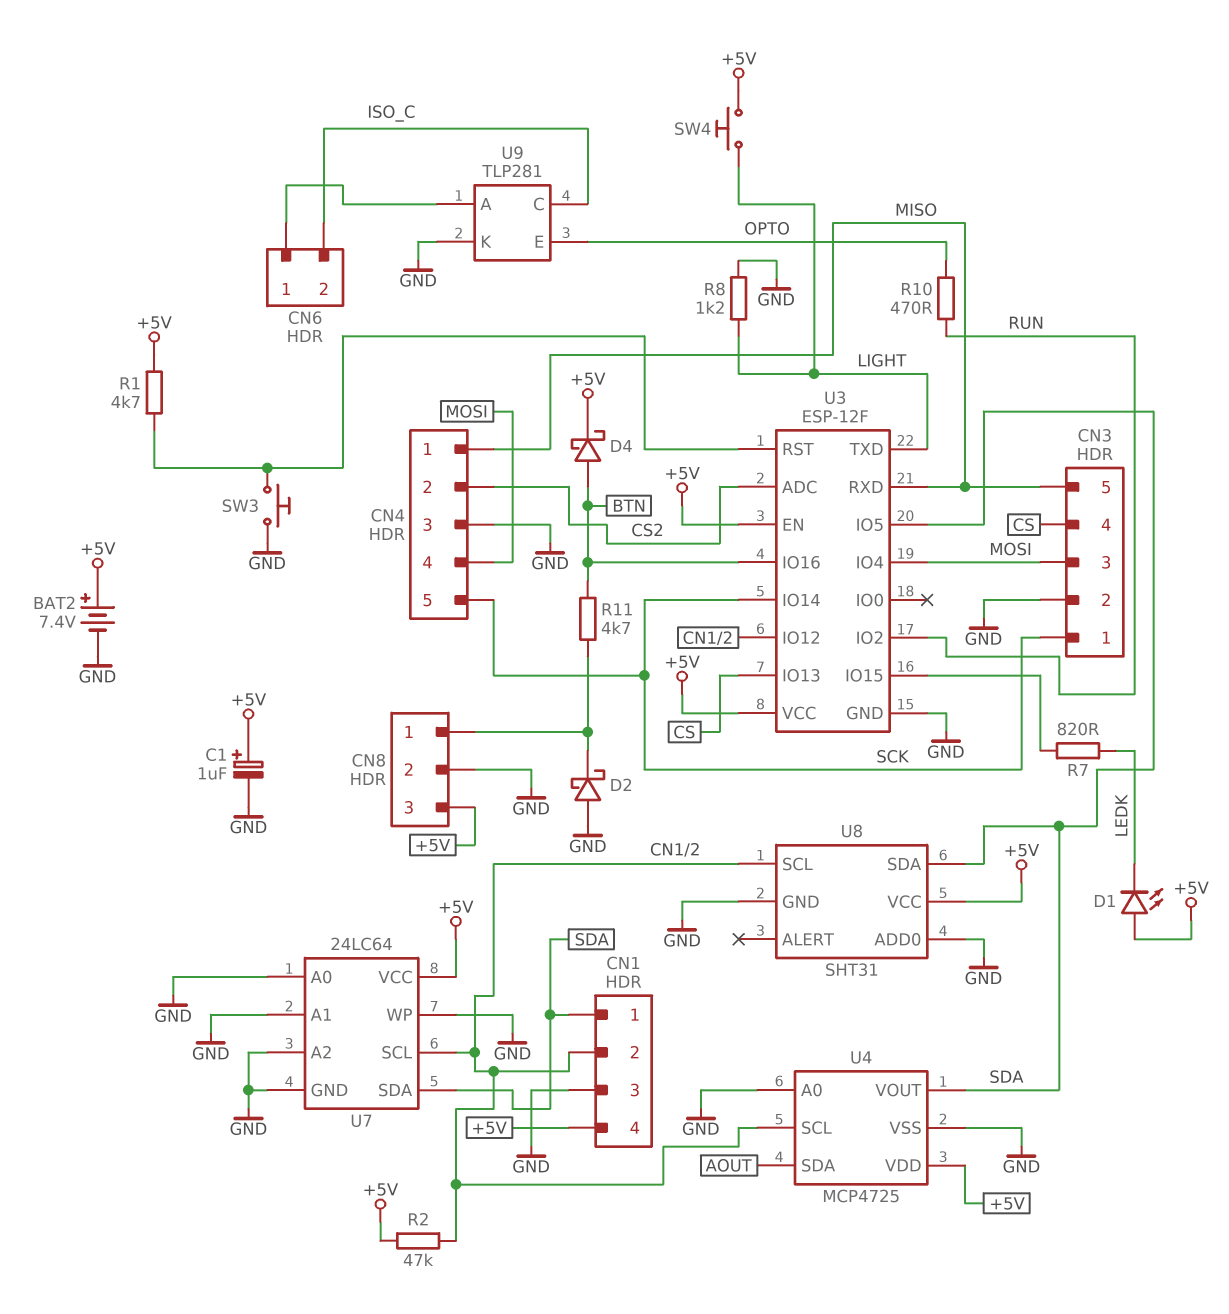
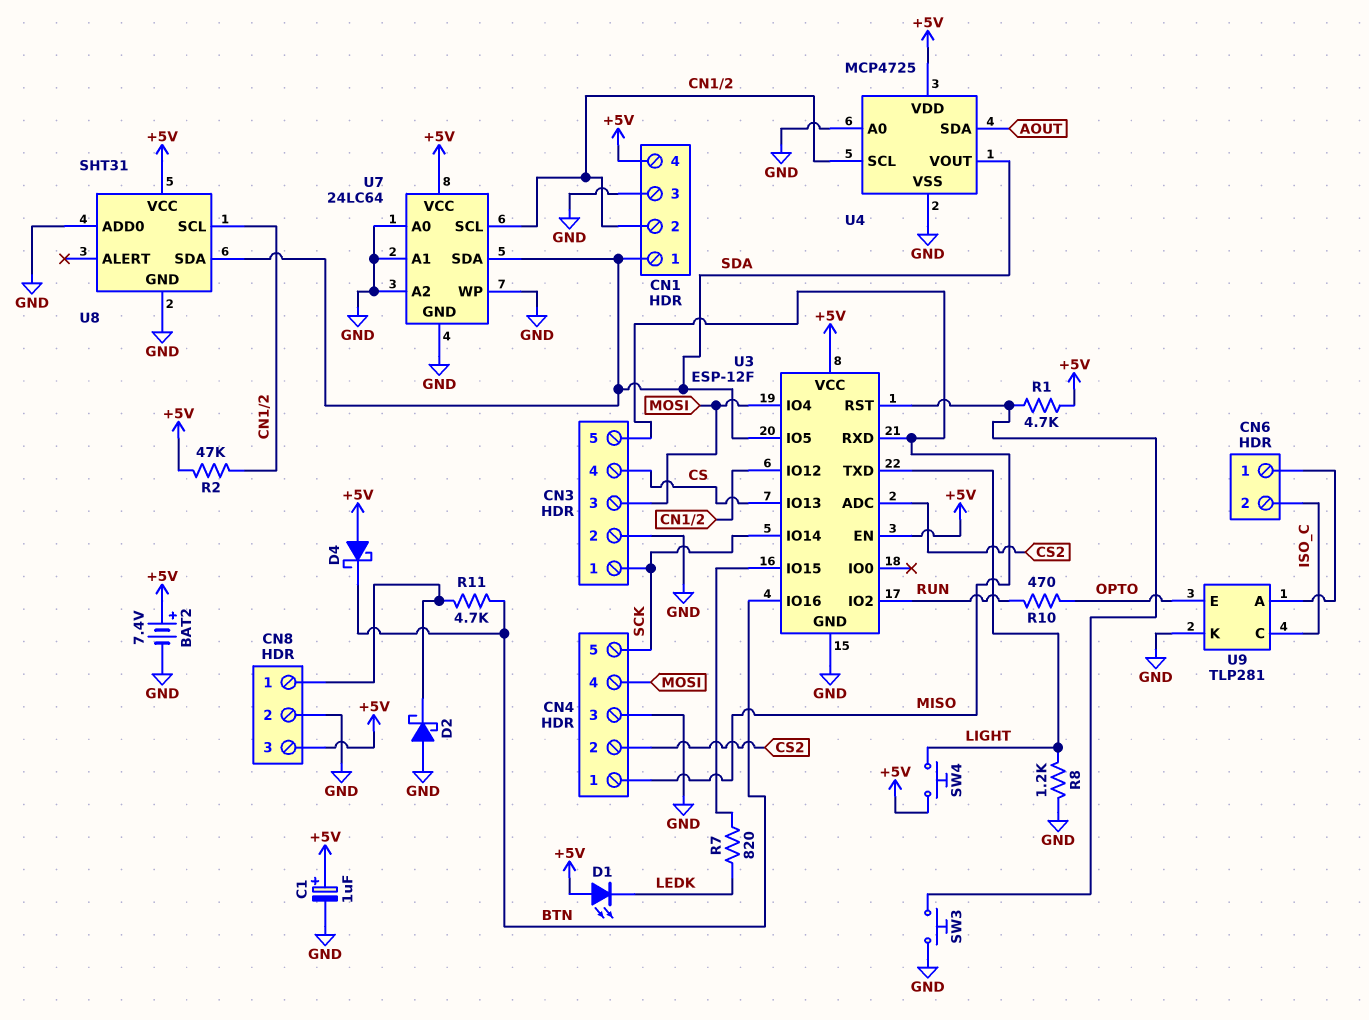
D4: schottky (A BTN, K +5V) -> schottky (A +5V, K BTN)

